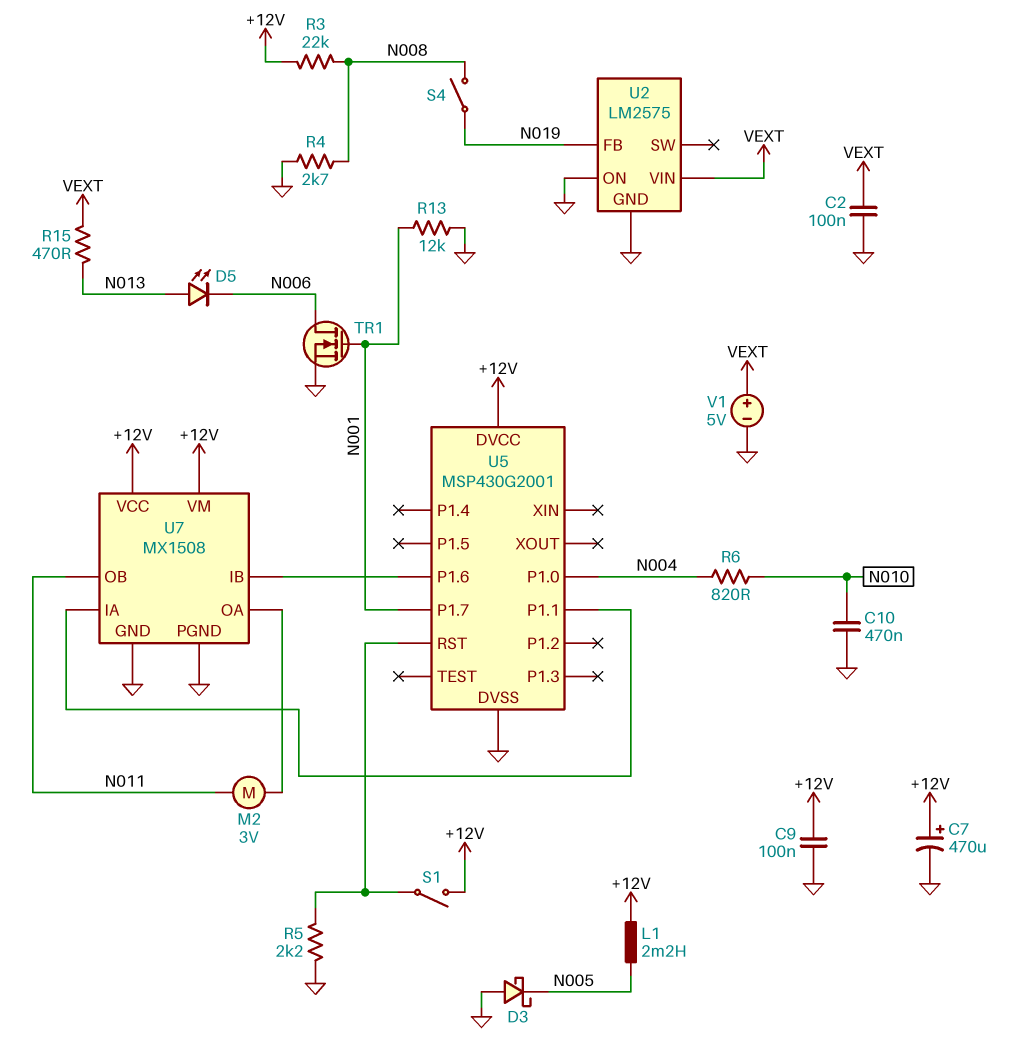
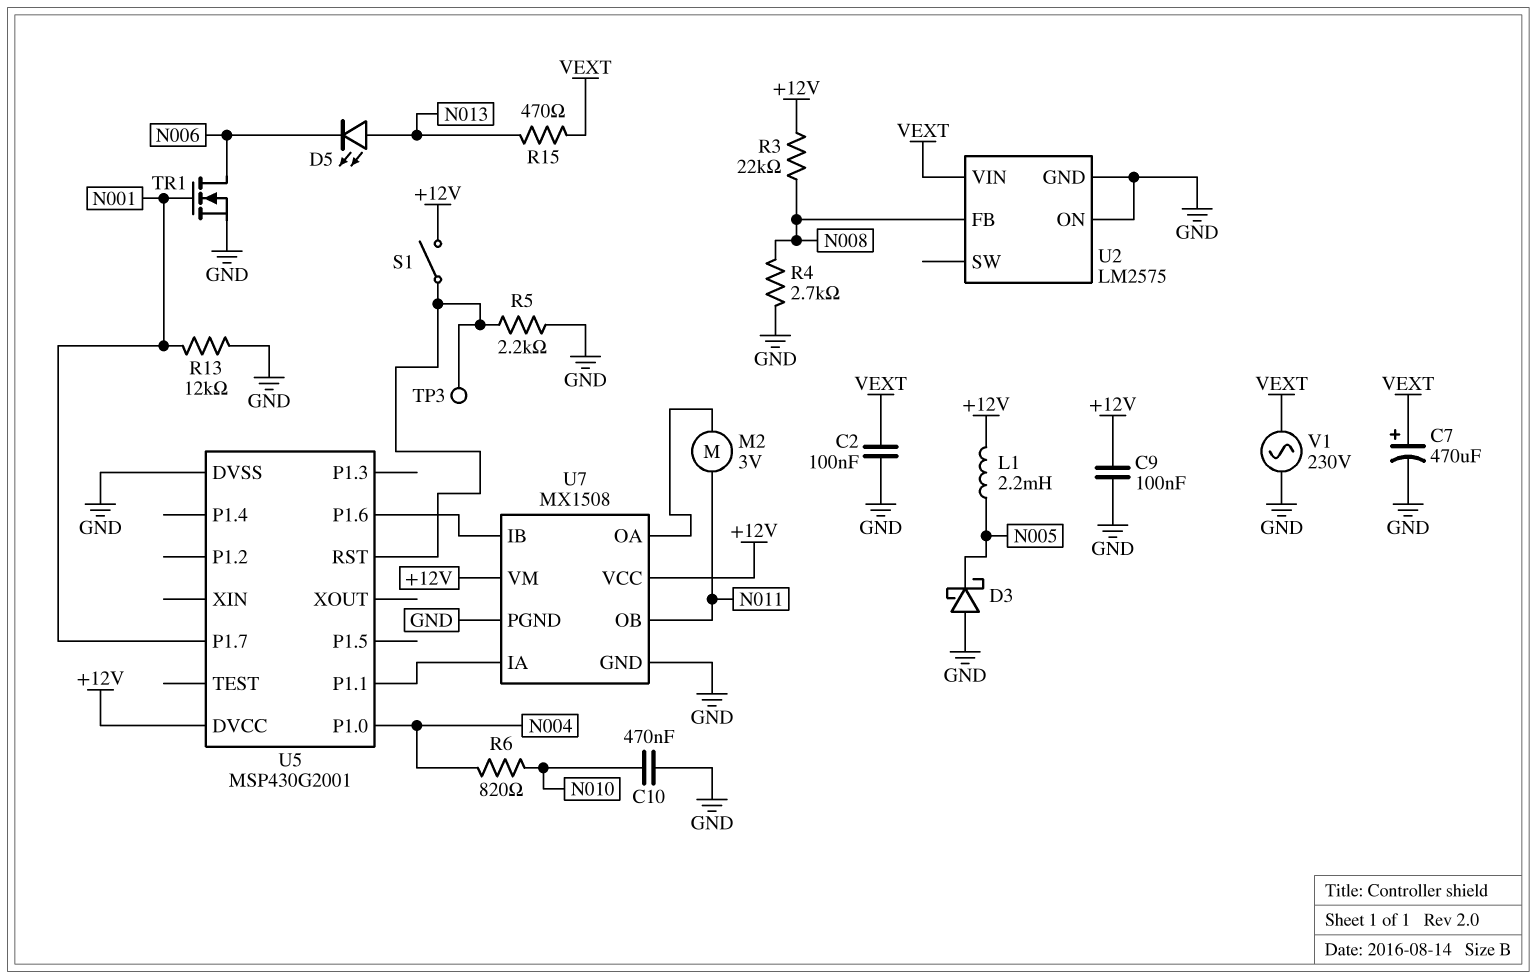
C7: 470uF (plus +12V, minus GND) -> 470uF (plus VEXT, minus GND)
S4: switch (N008, N019) -> none
TP3: none -> test point (U5/RST)
U2 pin FB: N019 -> N008
V1: 5V (plus VEXT, minus GND) -> AC 230V (GND, VEXT)

